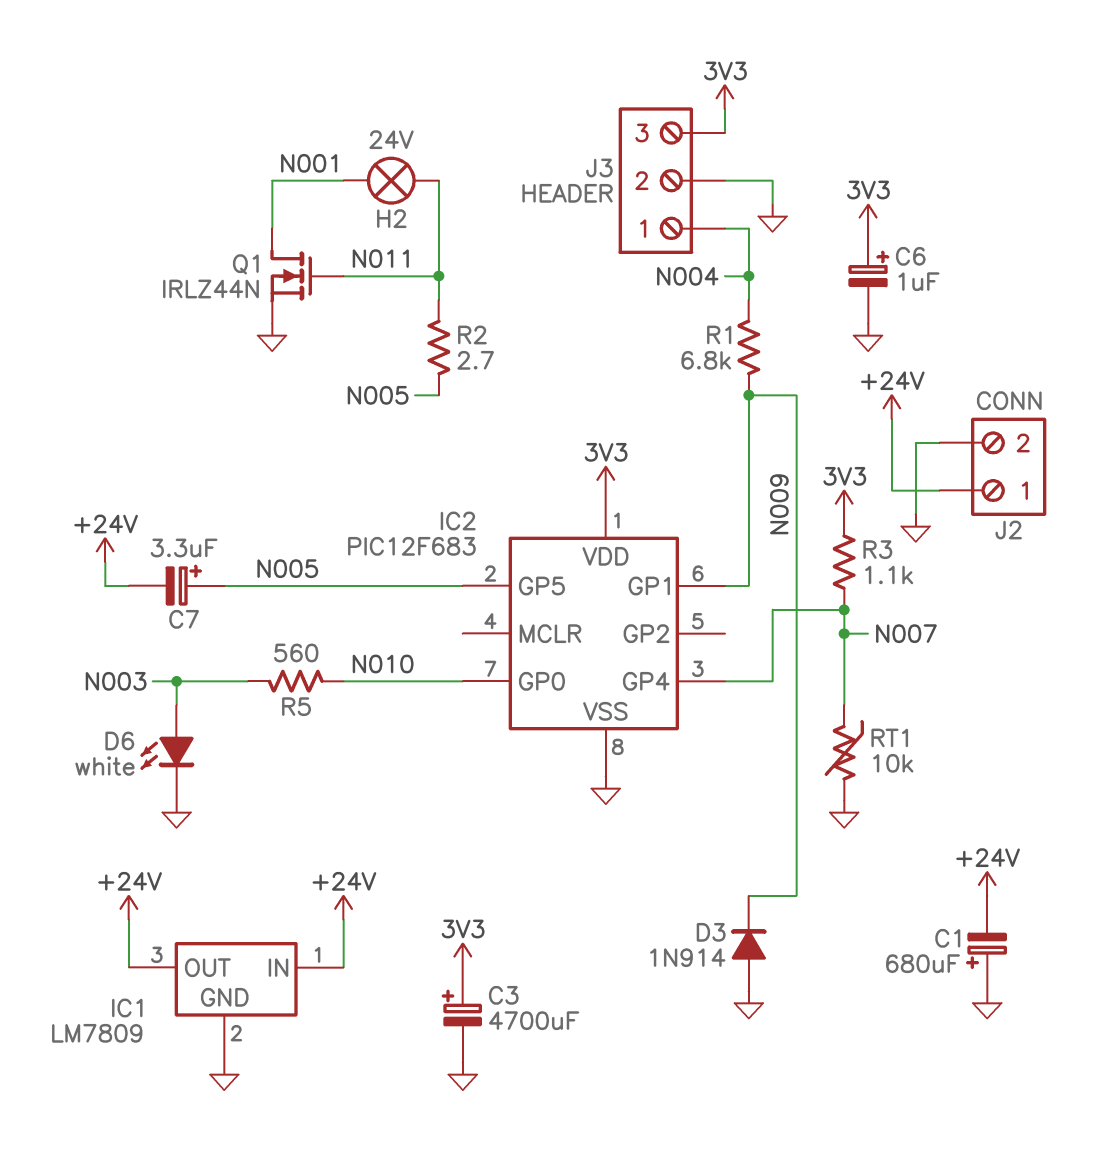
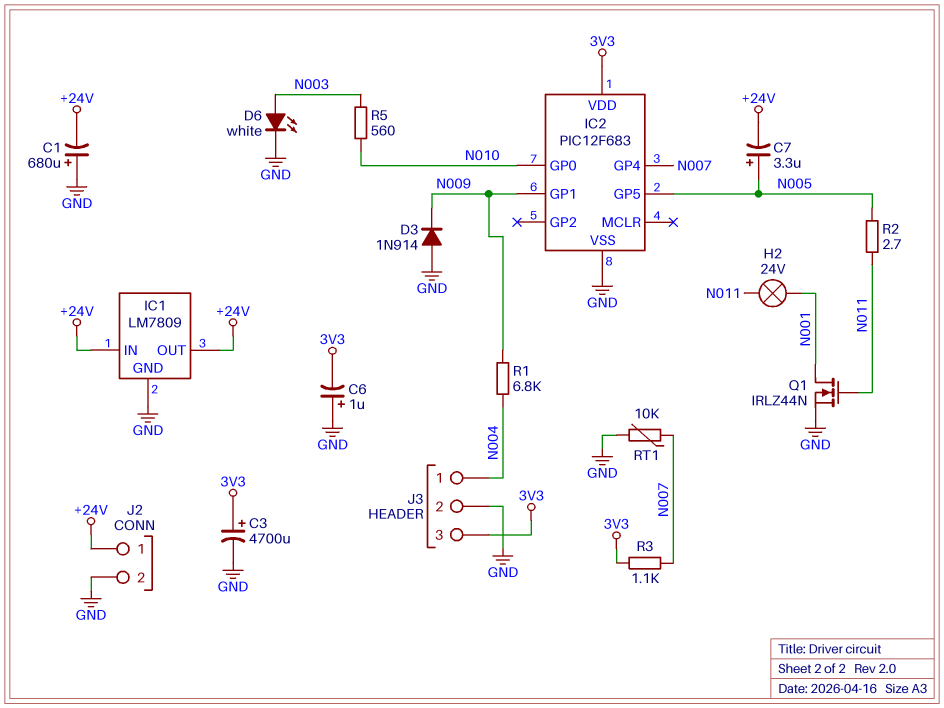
C6: 1uF (plus 3V3, minus GND) -> 1uF (plus GND, minus 3V3)

